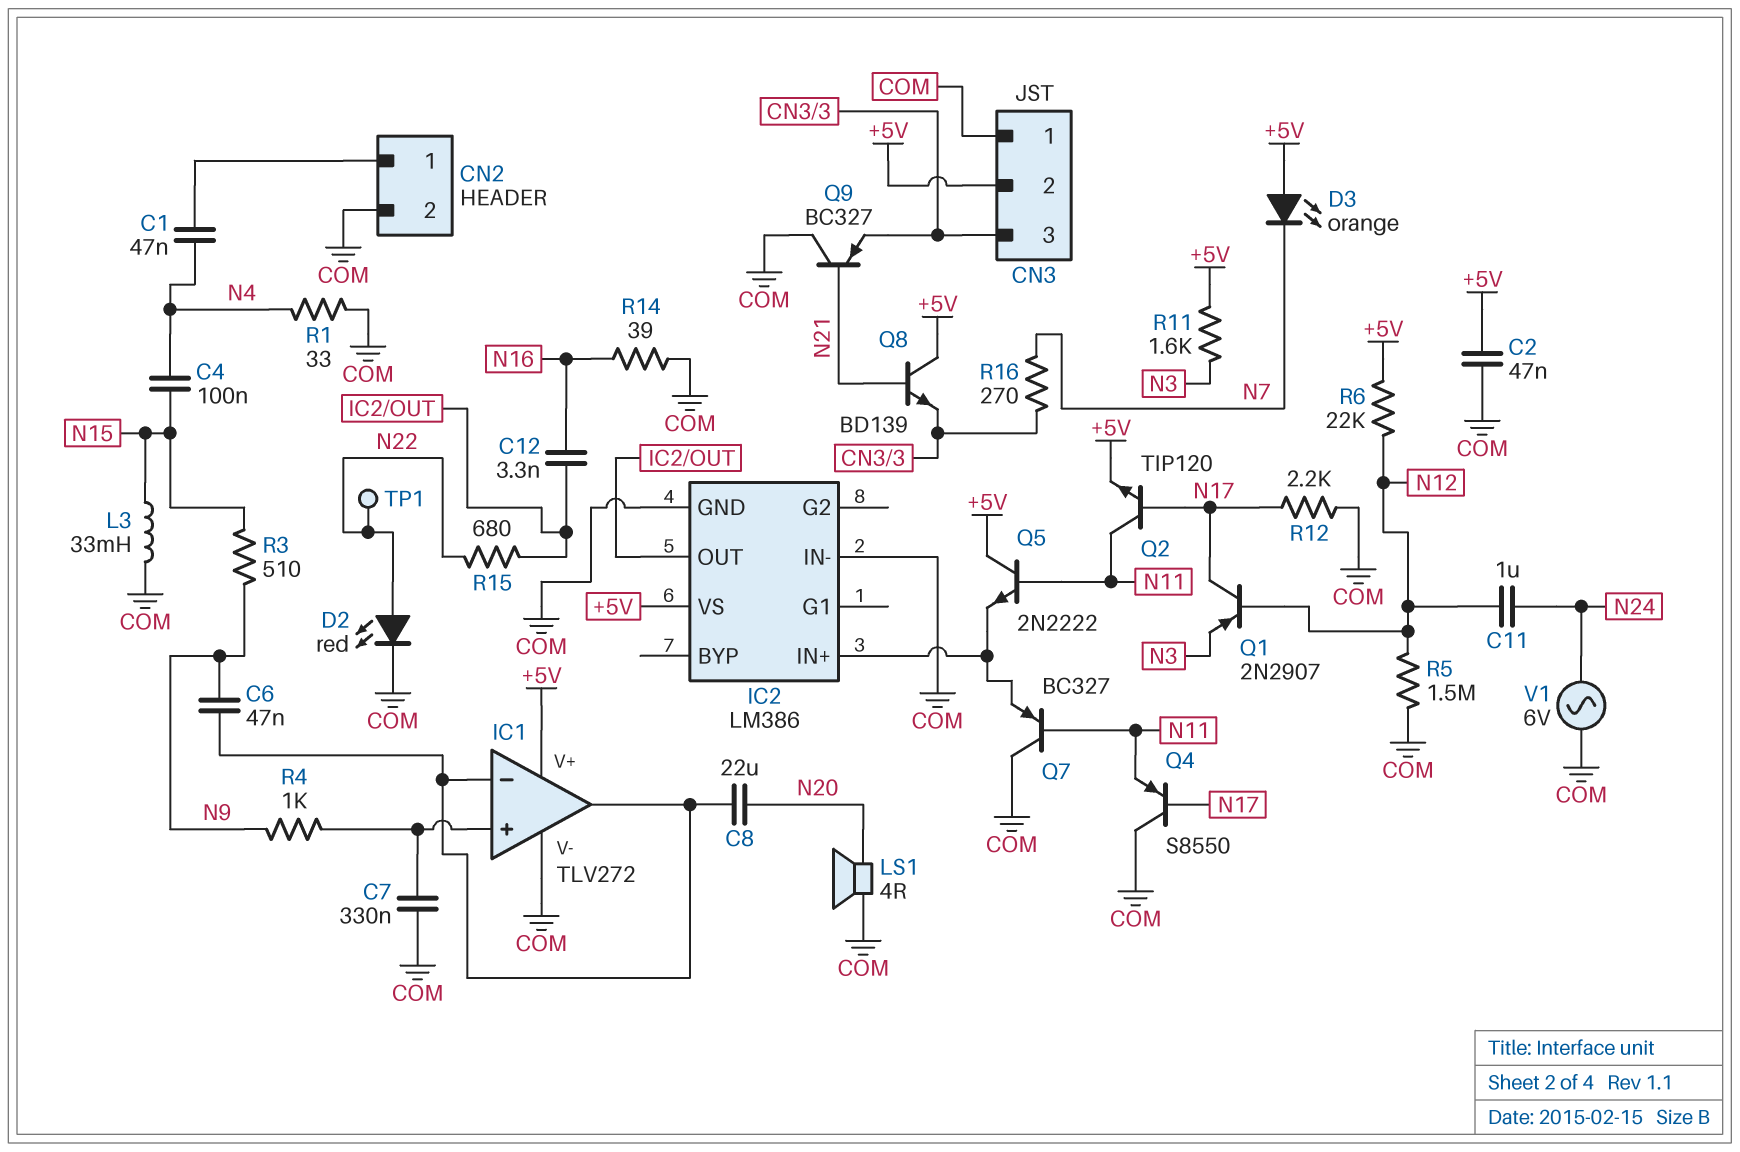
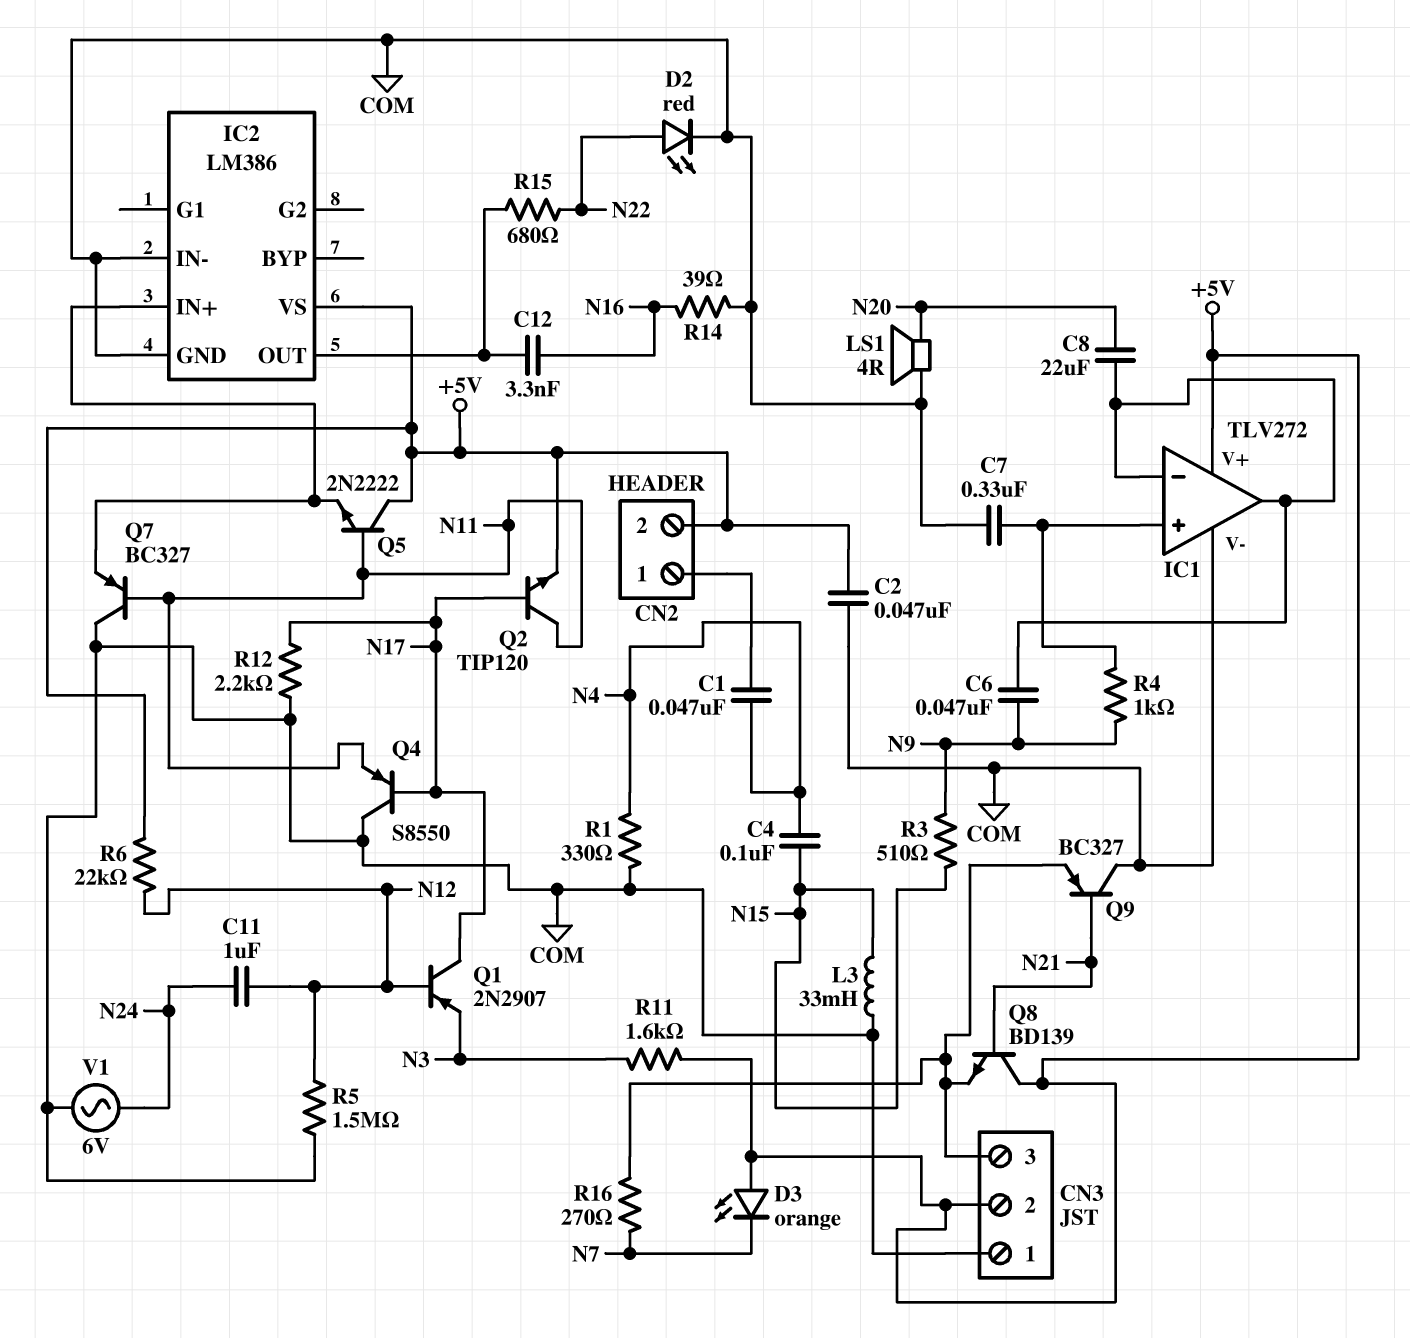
CN2 pin 2: COM -> +5V
R1: 33 (COM, N4) -> 330 (COM, N4)
TP1: test point (N22) -> none

